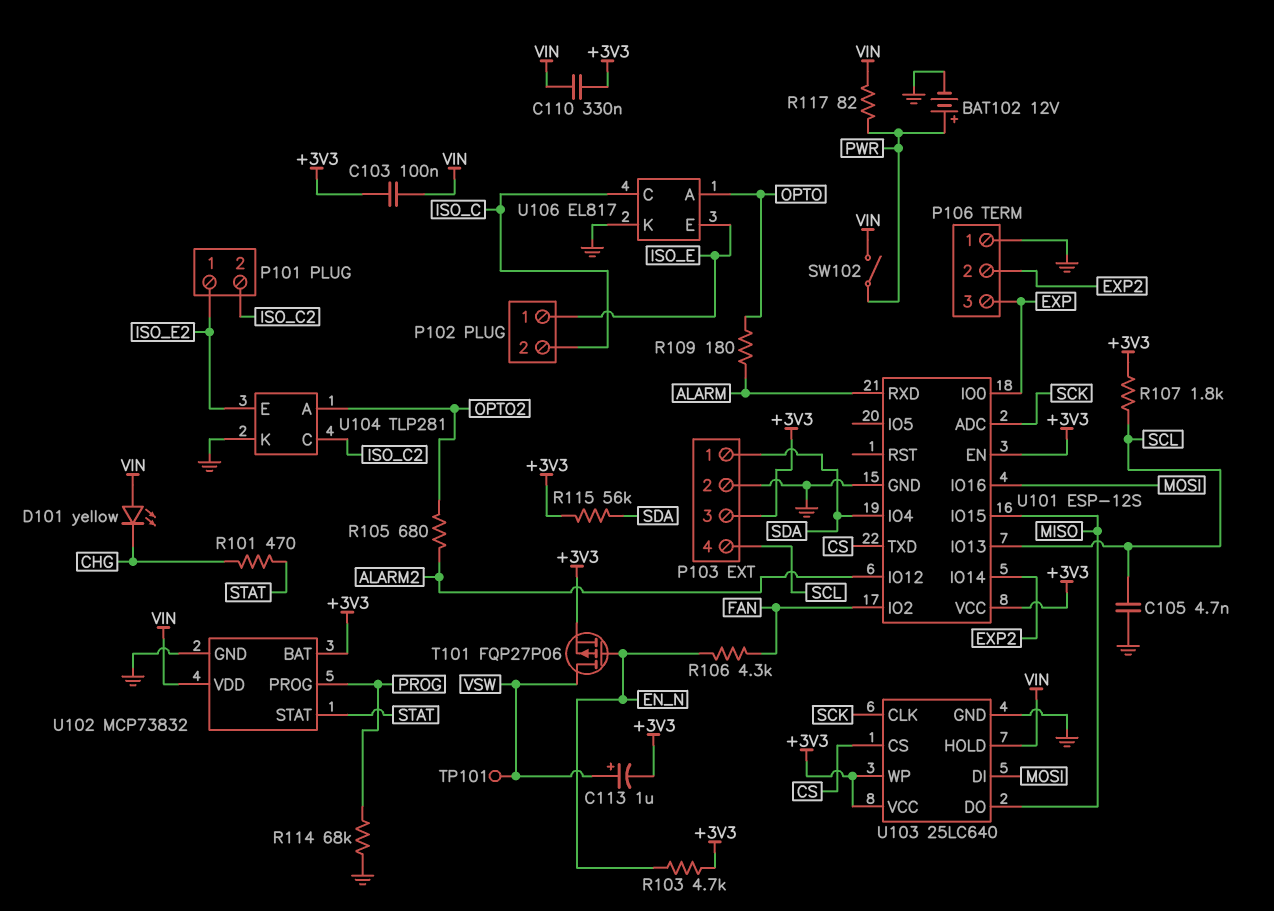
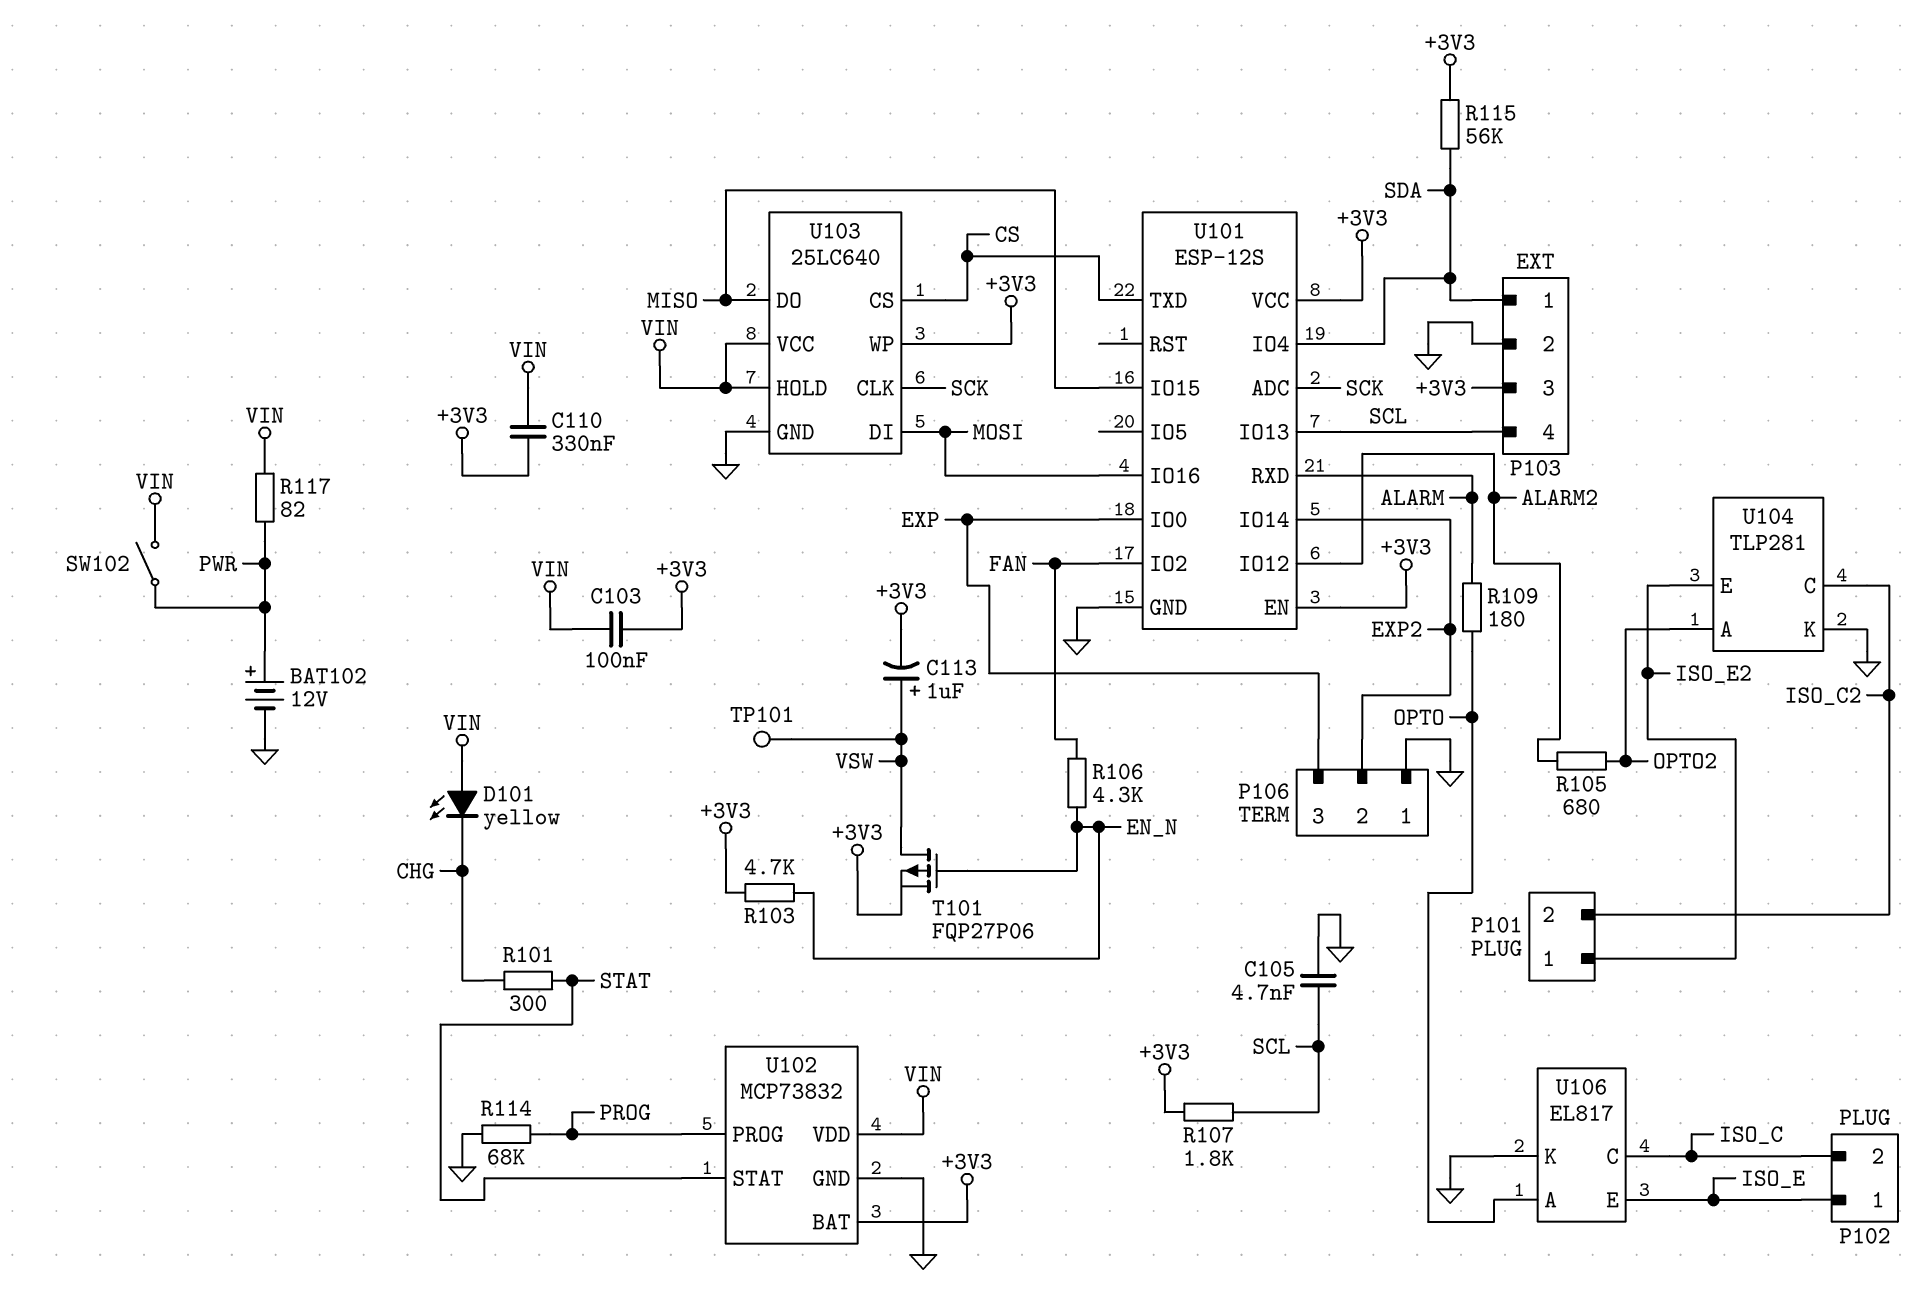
R101: 470 (CHG, STAT) -> 300 (CHG, STAT)
U103 pin VCC: +3V3 -> VIN

